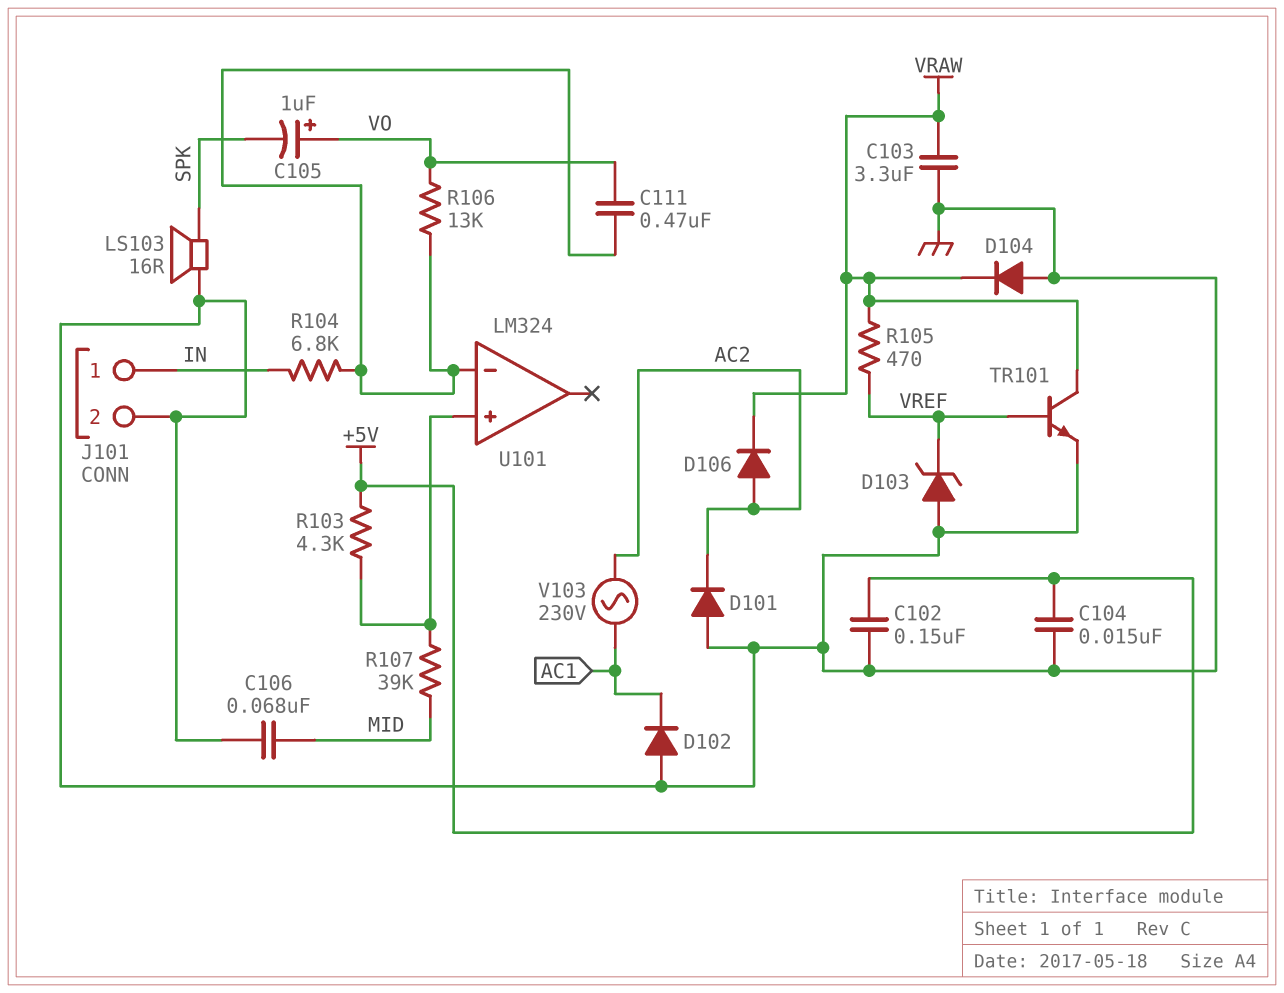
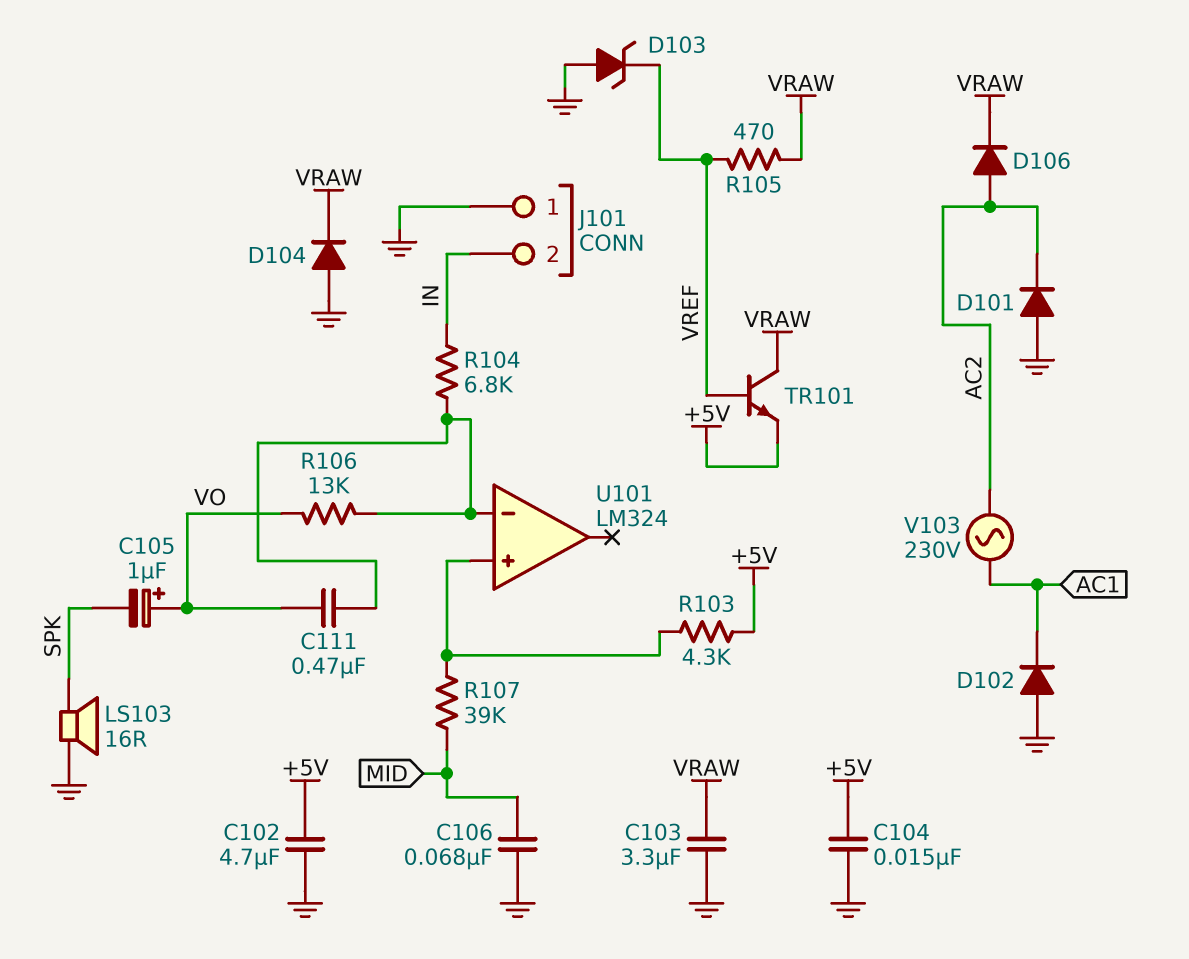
C102: 150nF (+5V, GND) -> 4.7uF (+5V, GND)
J101 pin 1: IN -> GND
J101 pin 2: GND -> IN
TR101: NPN (B VREF, C VRAW, E GND) -> NPN (B VREF, C VRAW, E +5V)

